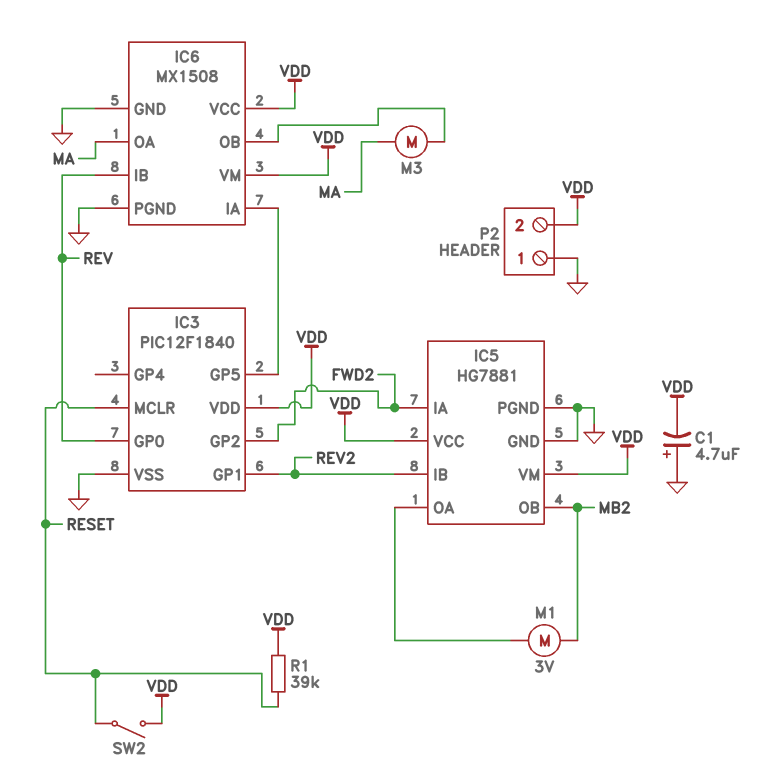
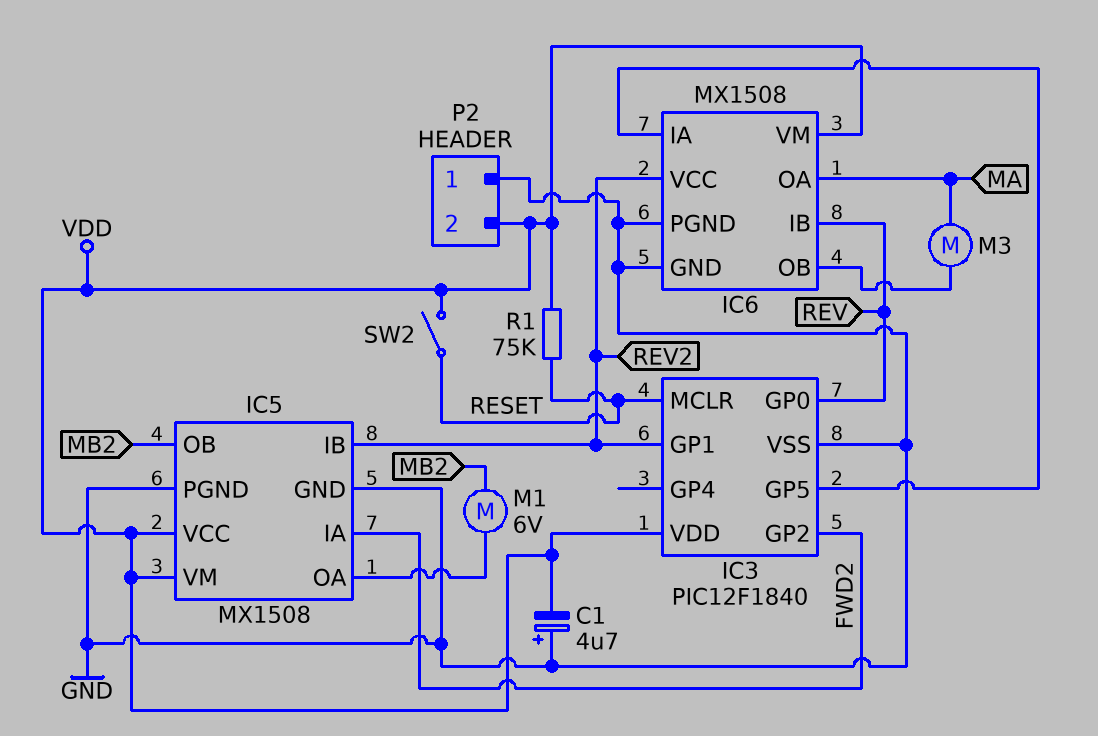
IC5: HG7881 -> MX1508
IC6 pin VCC: VDD -> REV2
M1: motor 3V (IC5/OA, MB2) -> motor 6V (IC5/OA, MB2)
R1: 39k (RESET, VDD) -> 75k (RESET, VDD)

